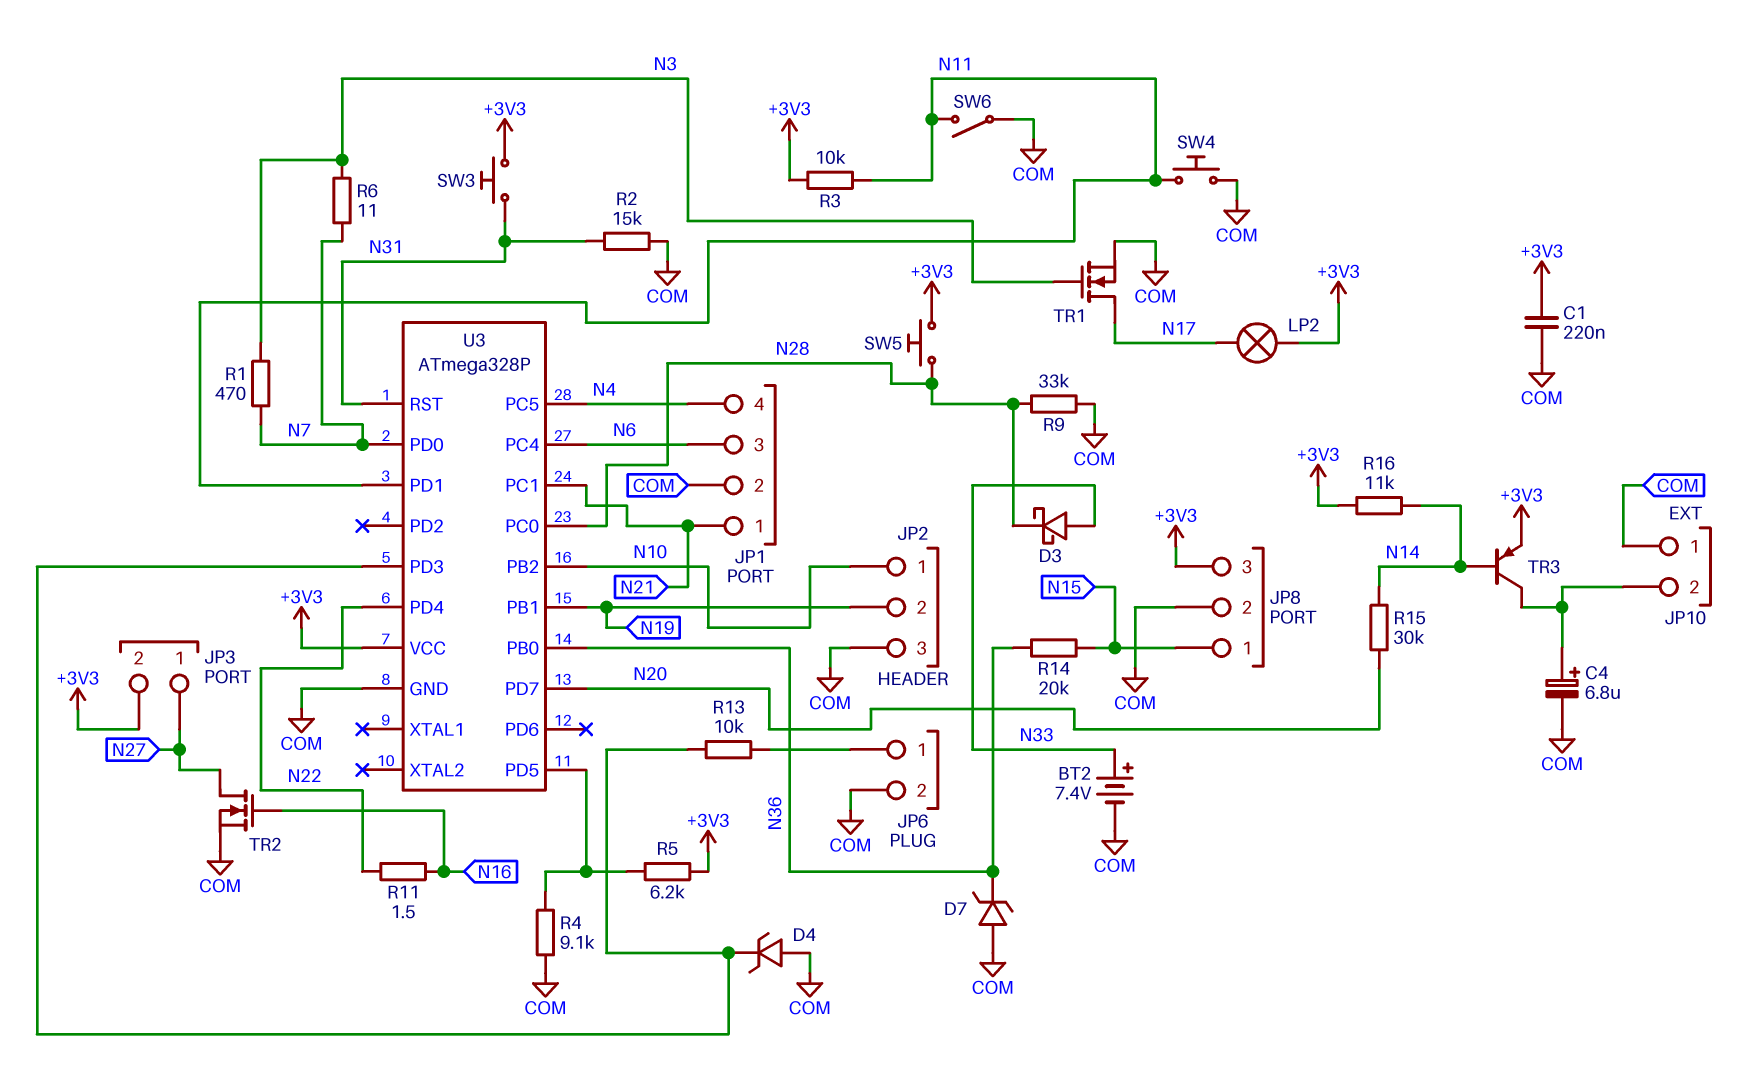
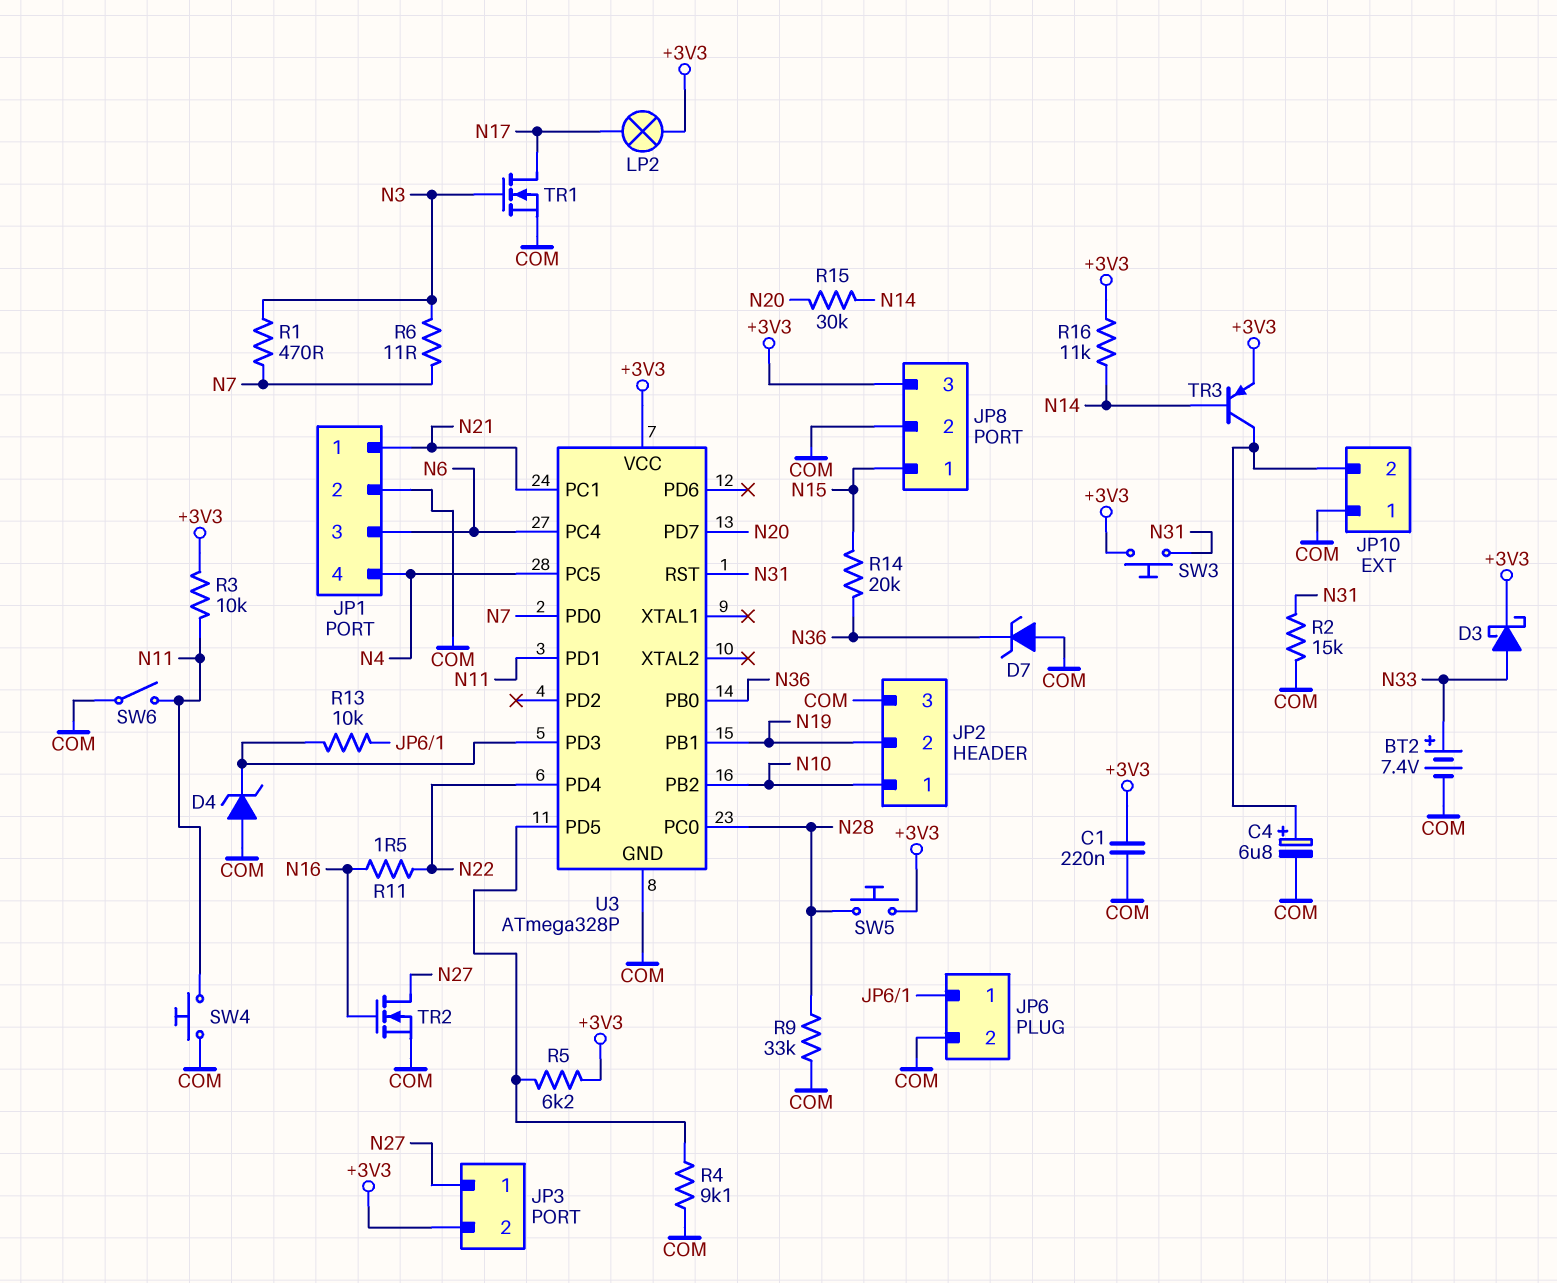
D3: schottky (A N33, K N28) -> schottky (A N33, K +3V3)

